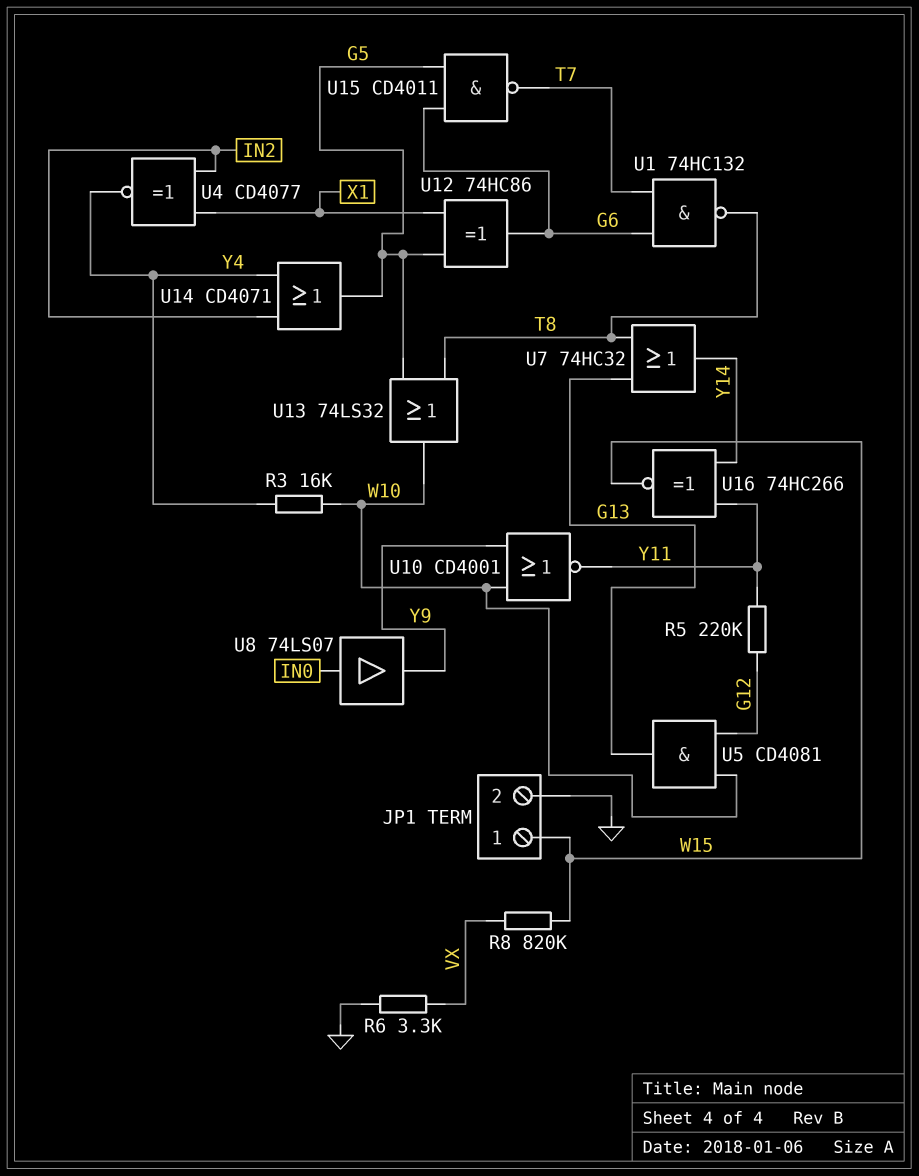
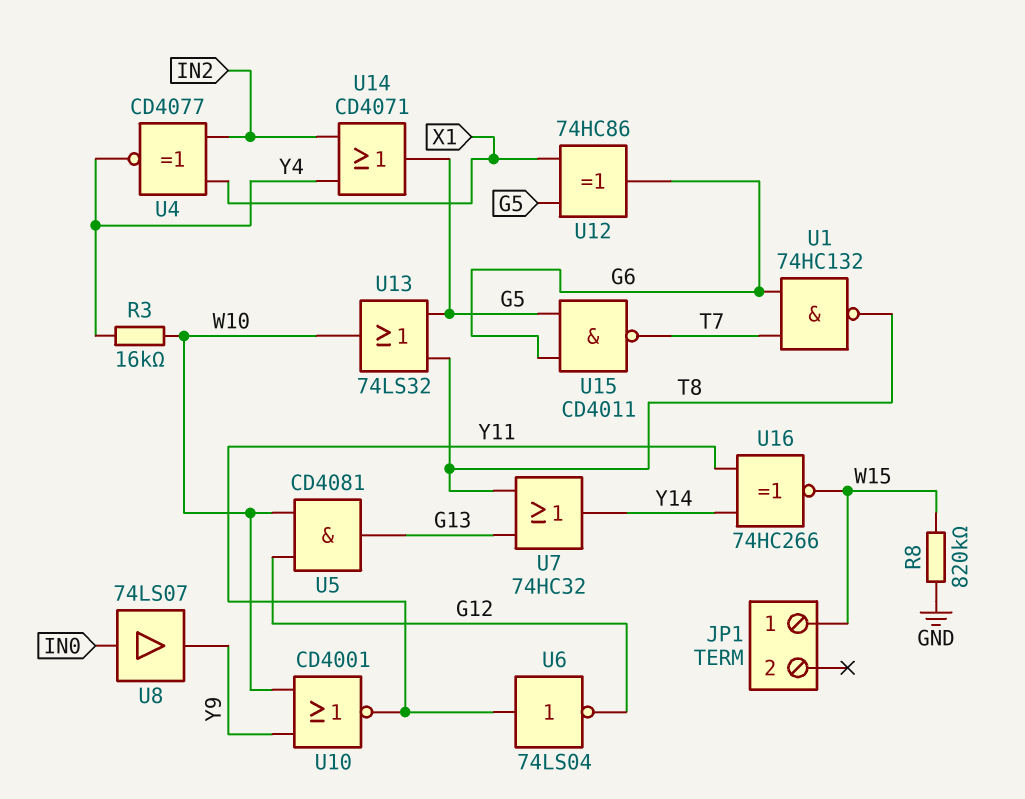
JP1 pin 2: GND -> none
R5: 220k (G12, Y11) -> none
R6: 3.3k (GND, VX) -> none
R8: 820k (VX, W15) -> 820k (GND, W15)
U6: none -> NOT 74LS04 (in Y11, out G12)

